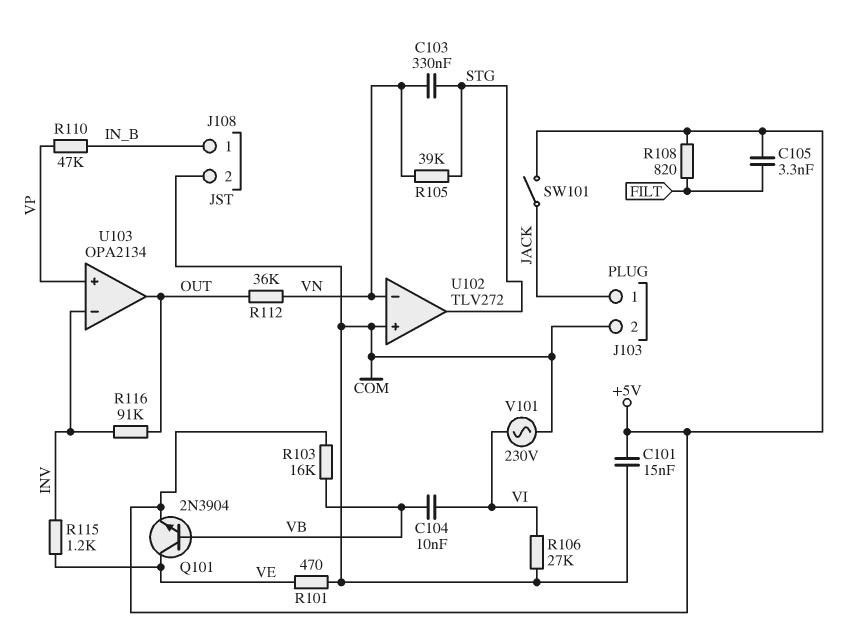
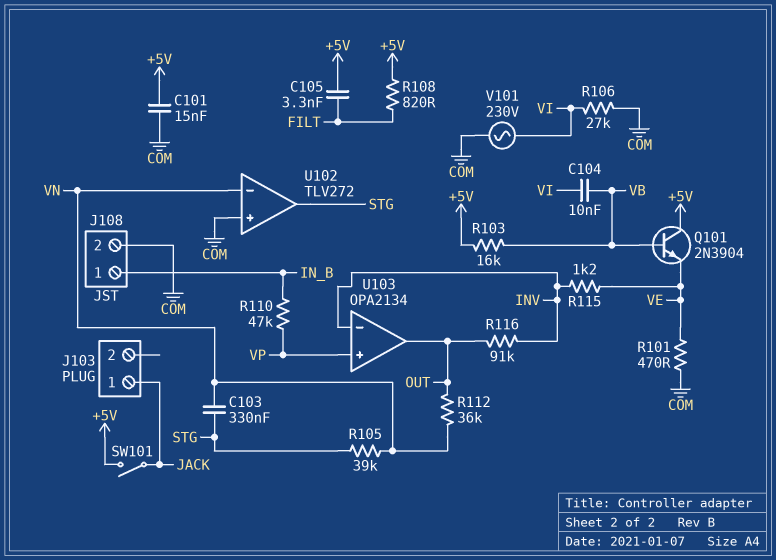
J103 pin 2: COM -> none
Q101: NPN 2N3904 (B VB, C VE, E +5V) -> NPN 2N3904 (B VB, C +5V, E VE)

